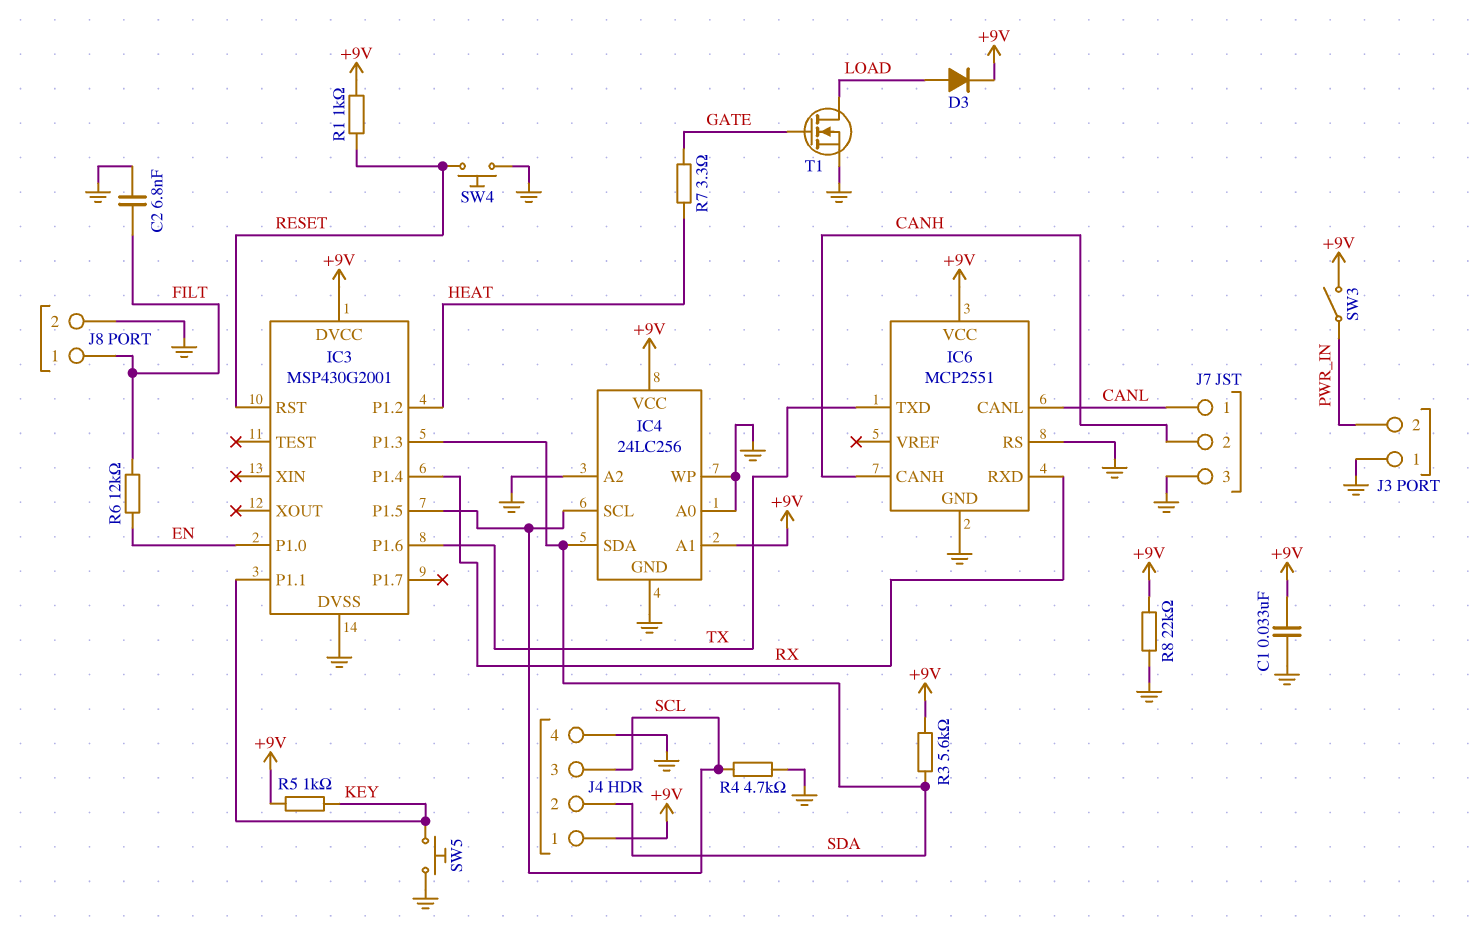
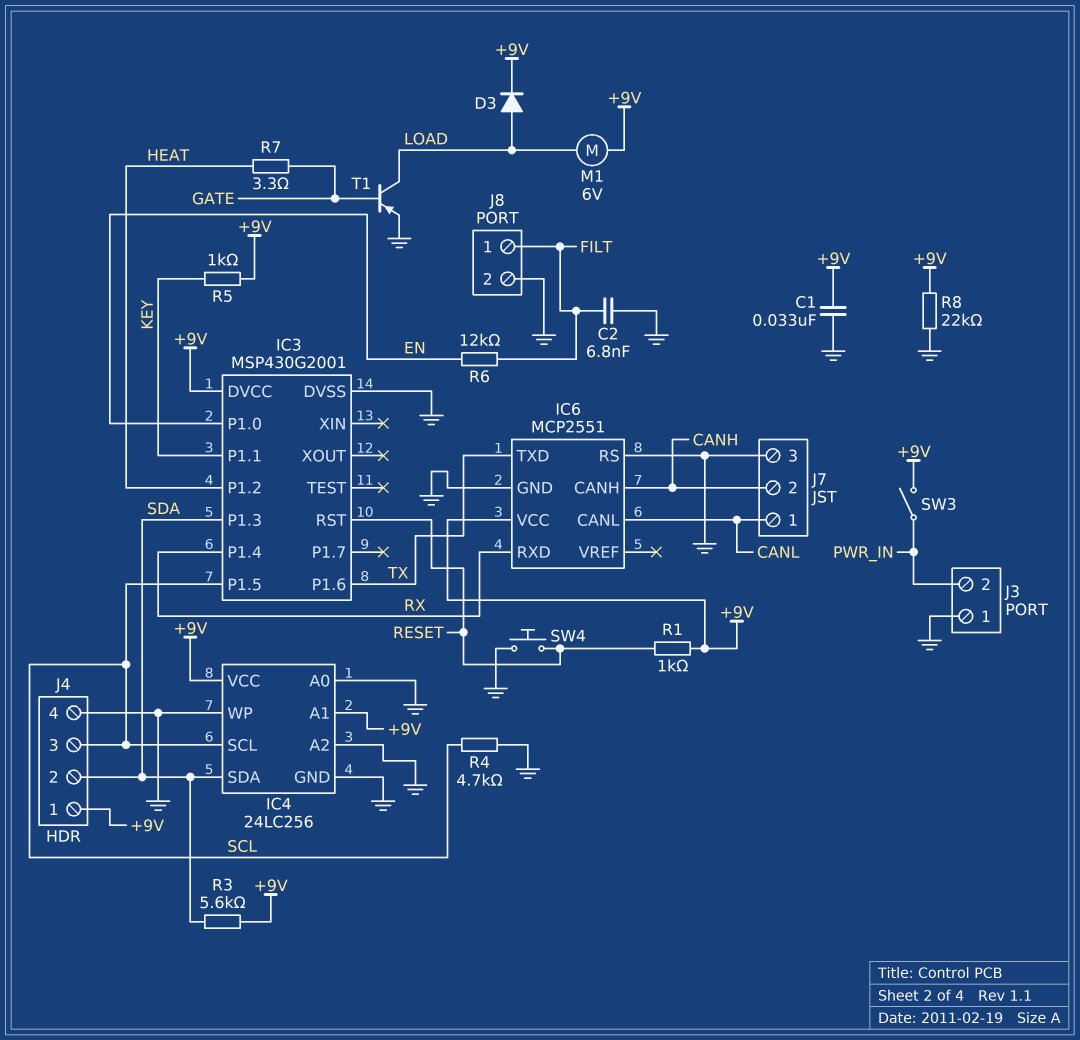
M1: none -> motor 6V (+9V, LOAD)
SW5: button (GND, KEY) -> none
T1: NMOS (G GATE, D LOAD, S GND) -> PNP (B GATE, C LOAD, E GND)

